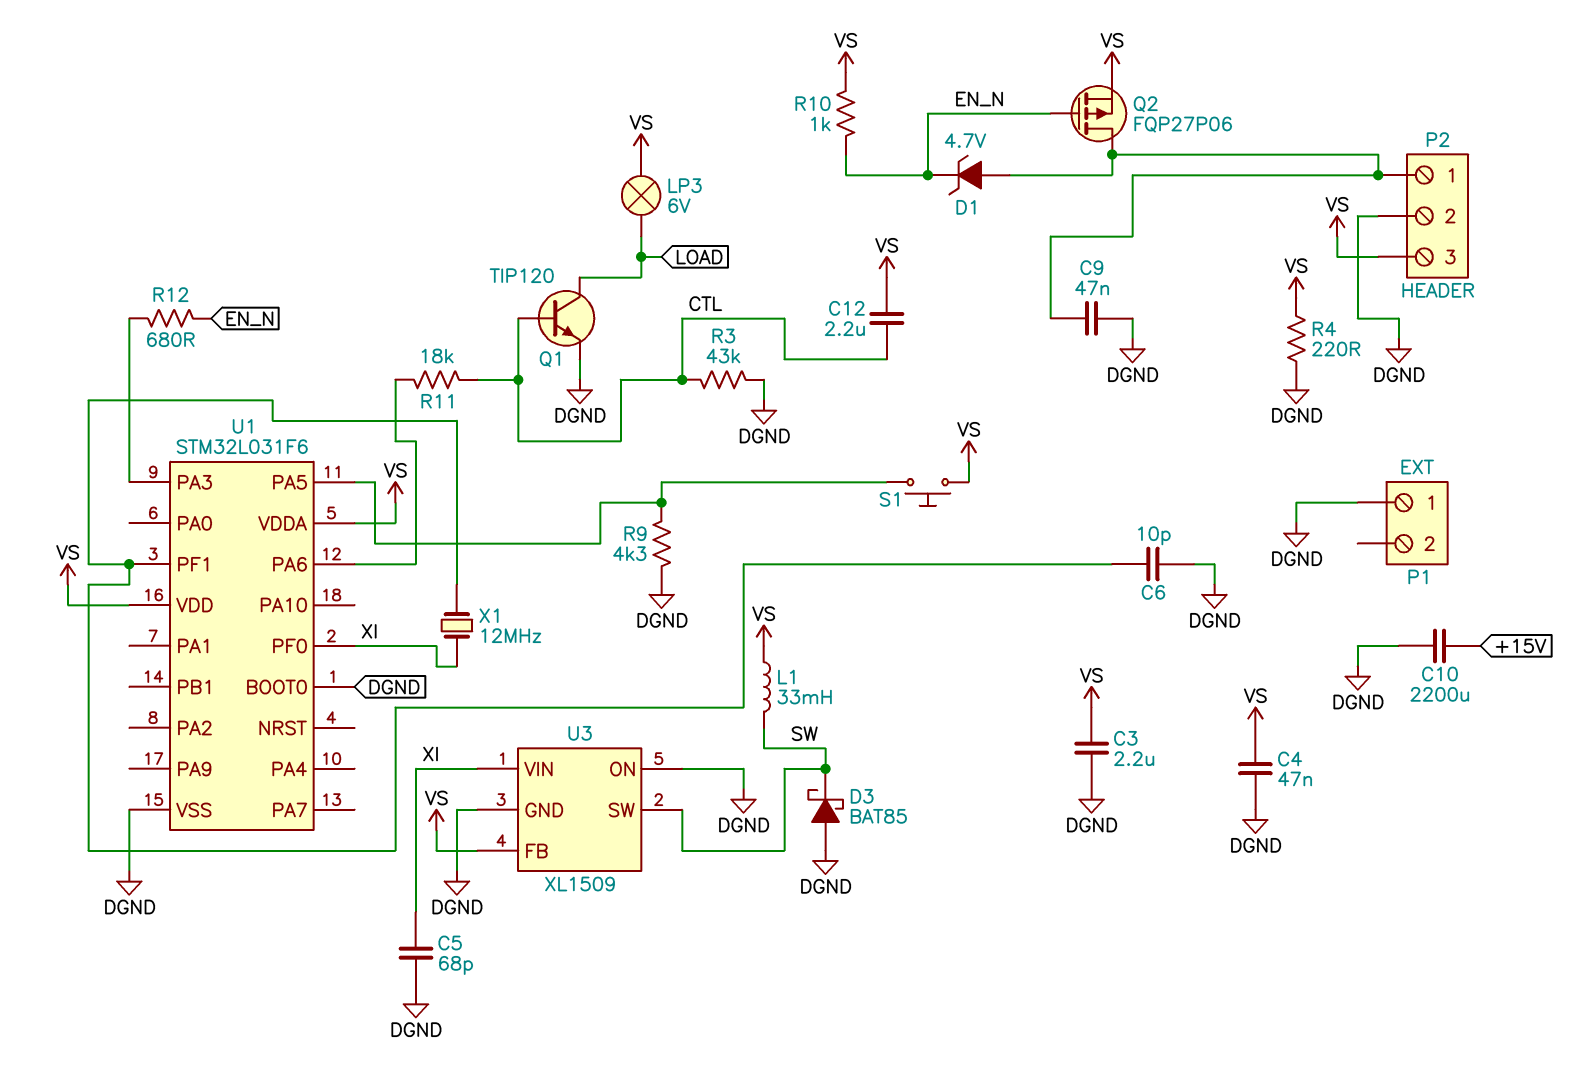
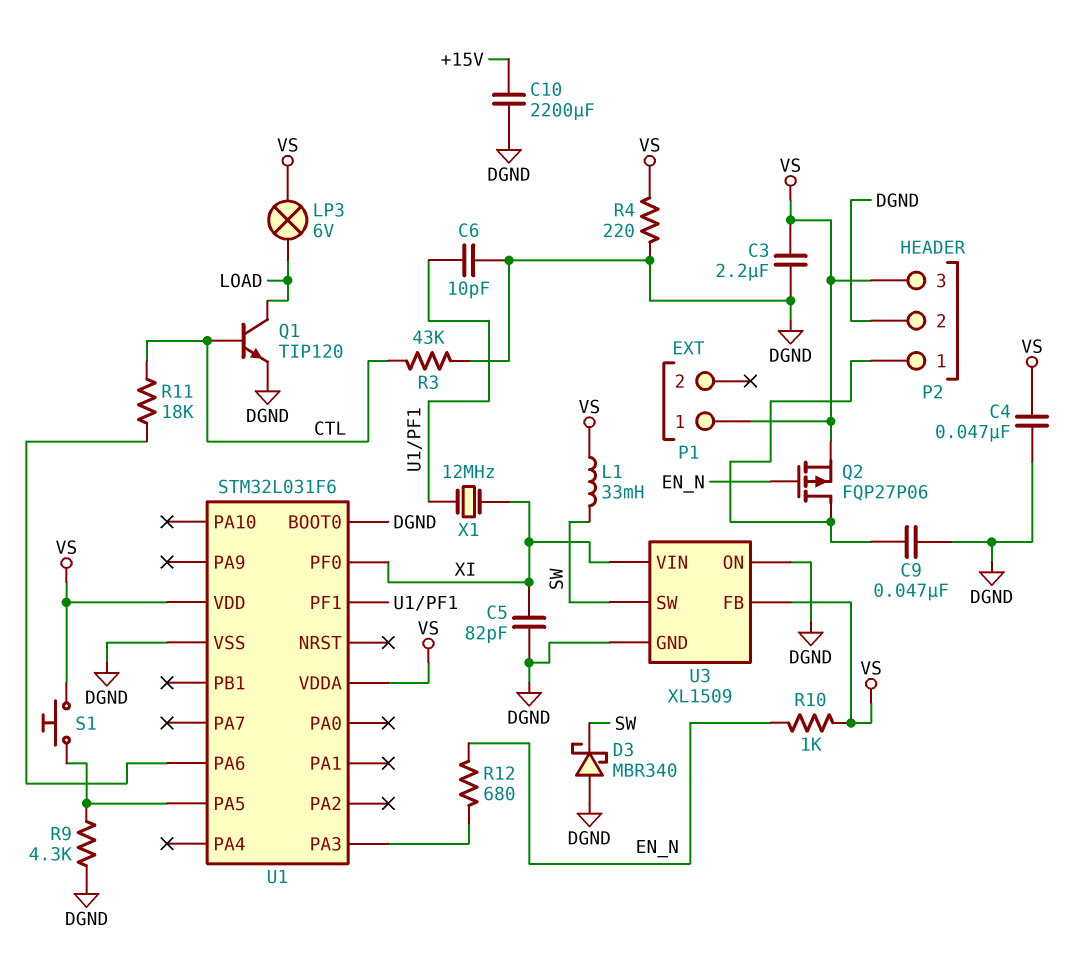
C5: 68pF (DGND, XI) -> 82pF (DGND, XI)
C12: 2.2uF (CTL, VS) -> none
D1: zener 4.7V (A P2/1, K EN_N) -> none
D3: schottky BAT85 (A DGND, K SW) -> schottky MBR340 (A DGND, K SW)
P1 pin 1: DGND -> VS

